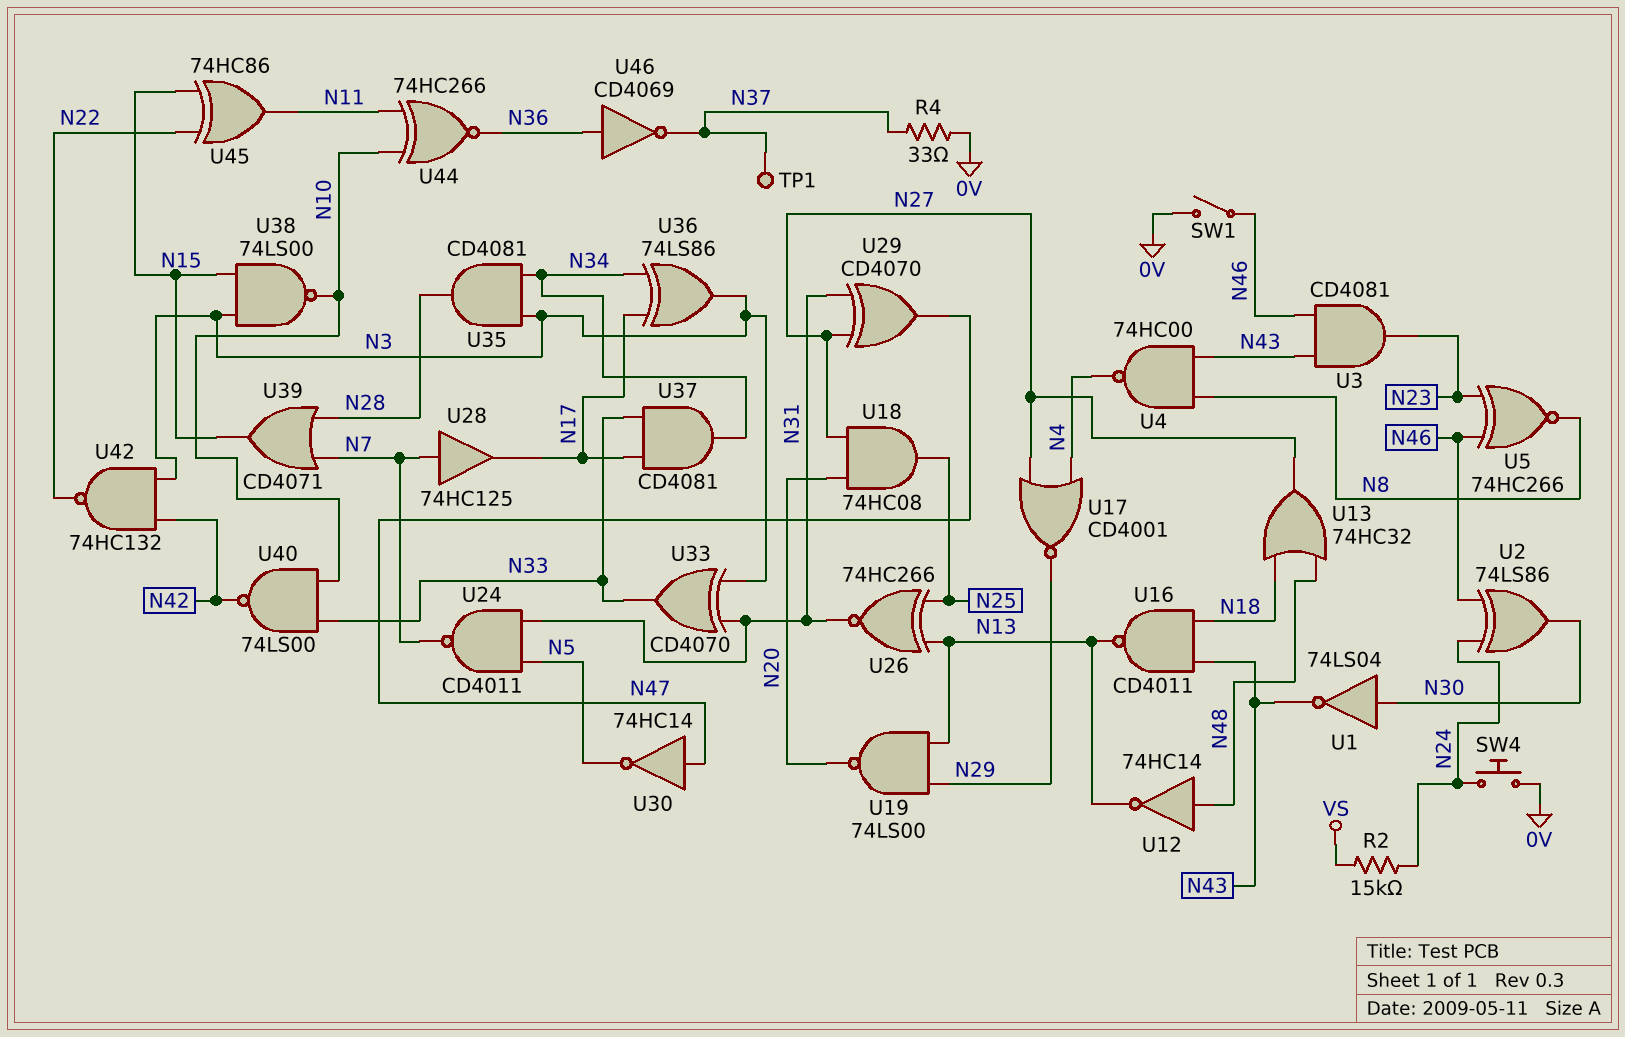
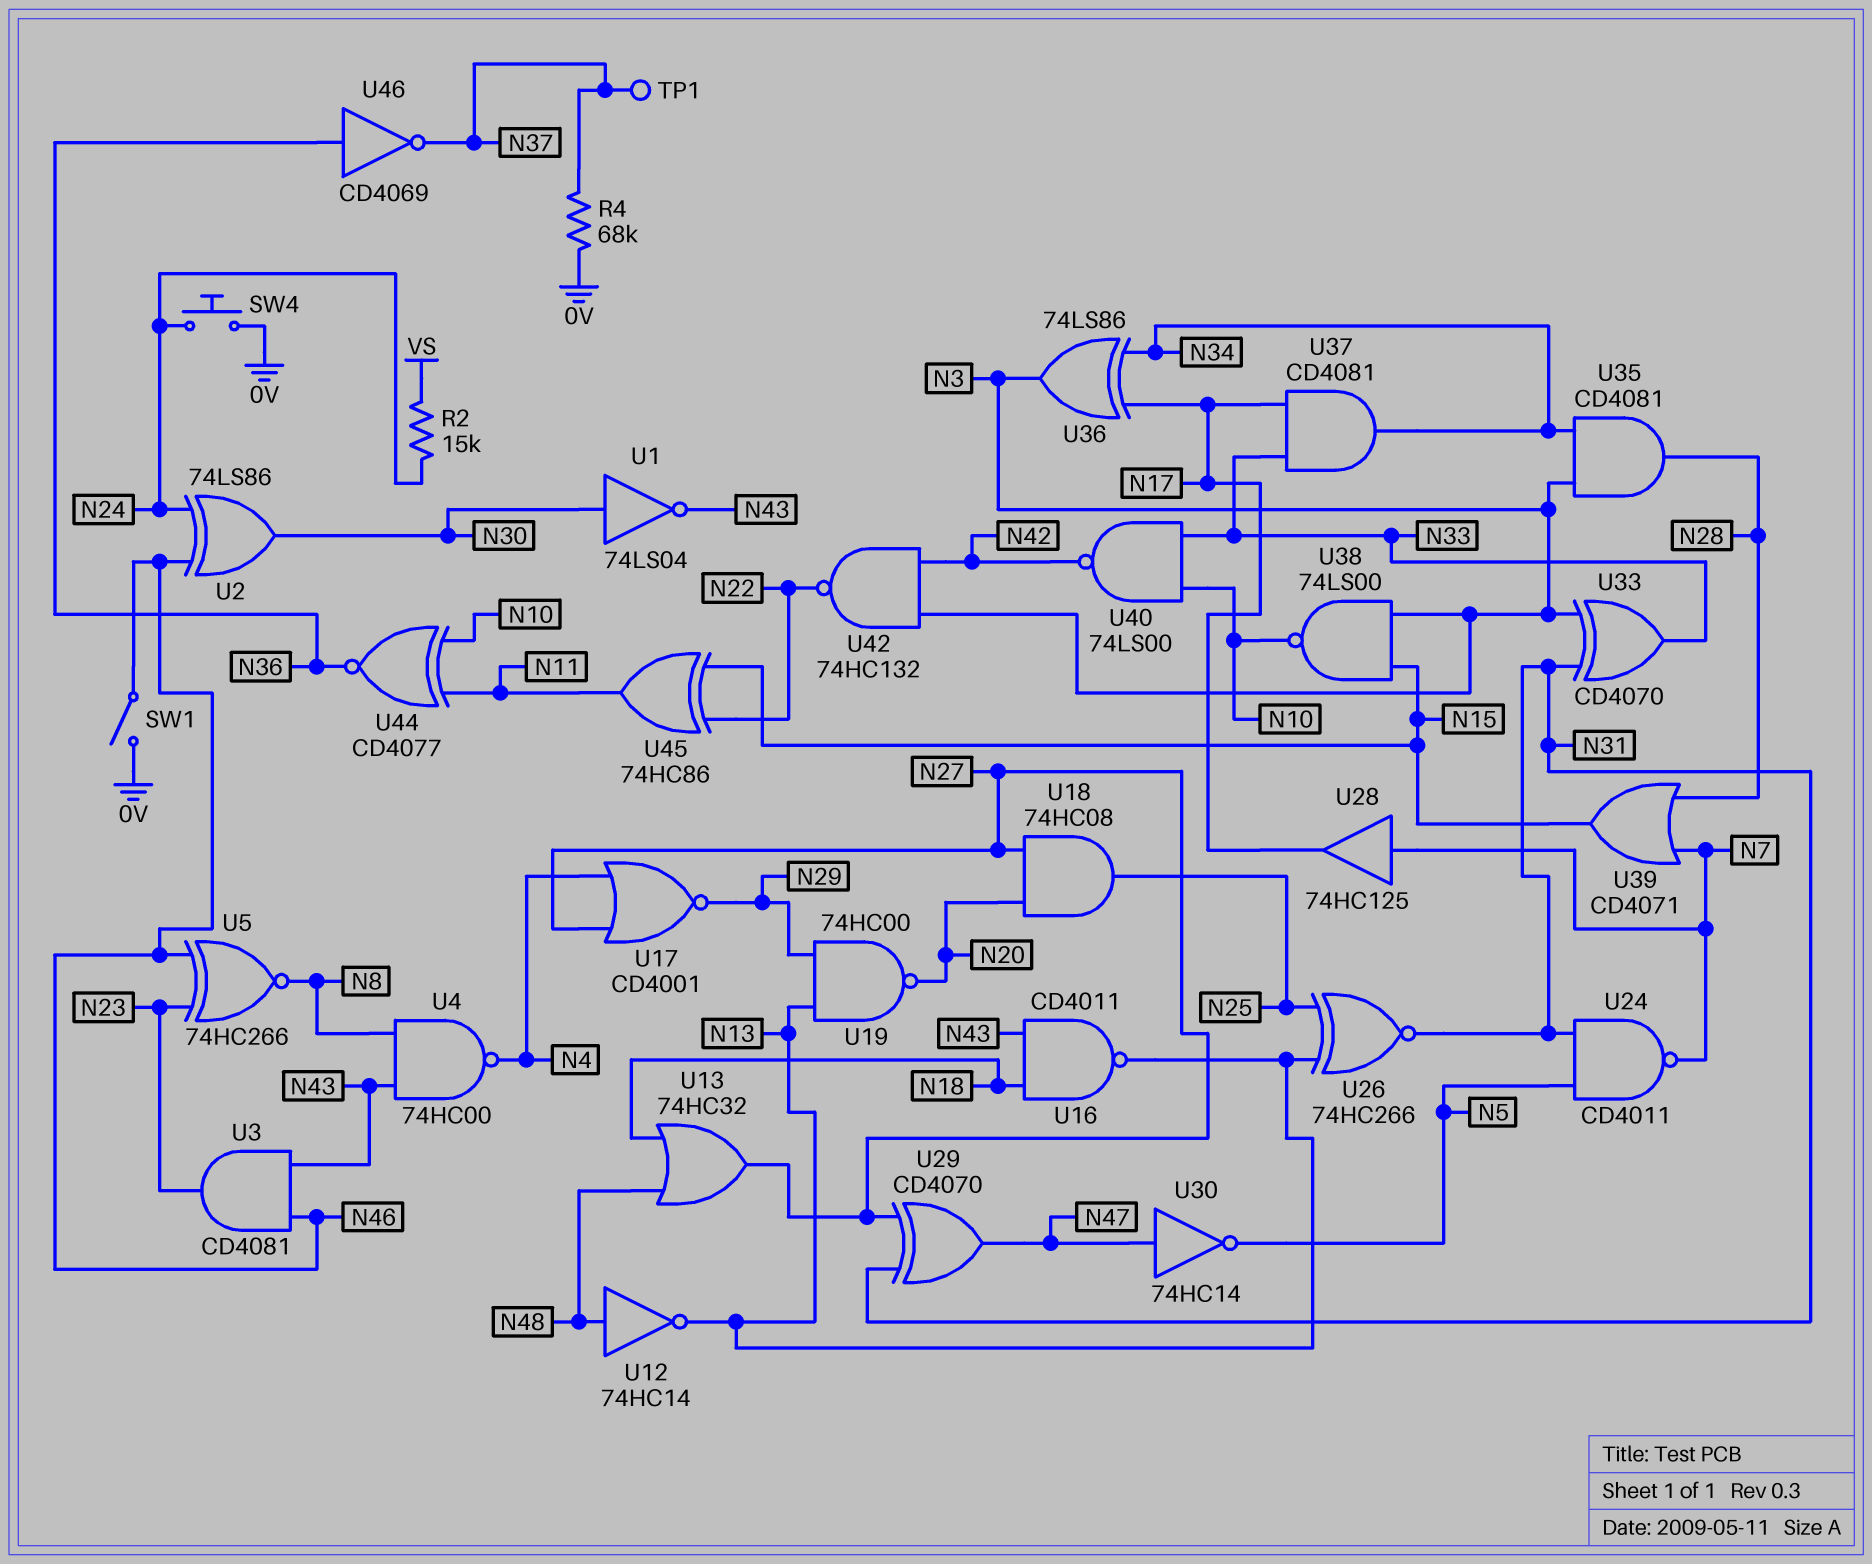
R4: 33 (0V, N37) -> 68k (0V, N37)
U19: NAND 74LS00 (in N13, in N29, out N20) -> NAND 74HC00 (in N13, in N29, out N20)
U44: XNOR 74HC266 (in N10, in N11, out N36) -> XNOR CD4077 (in N10, in N11, out N36)

